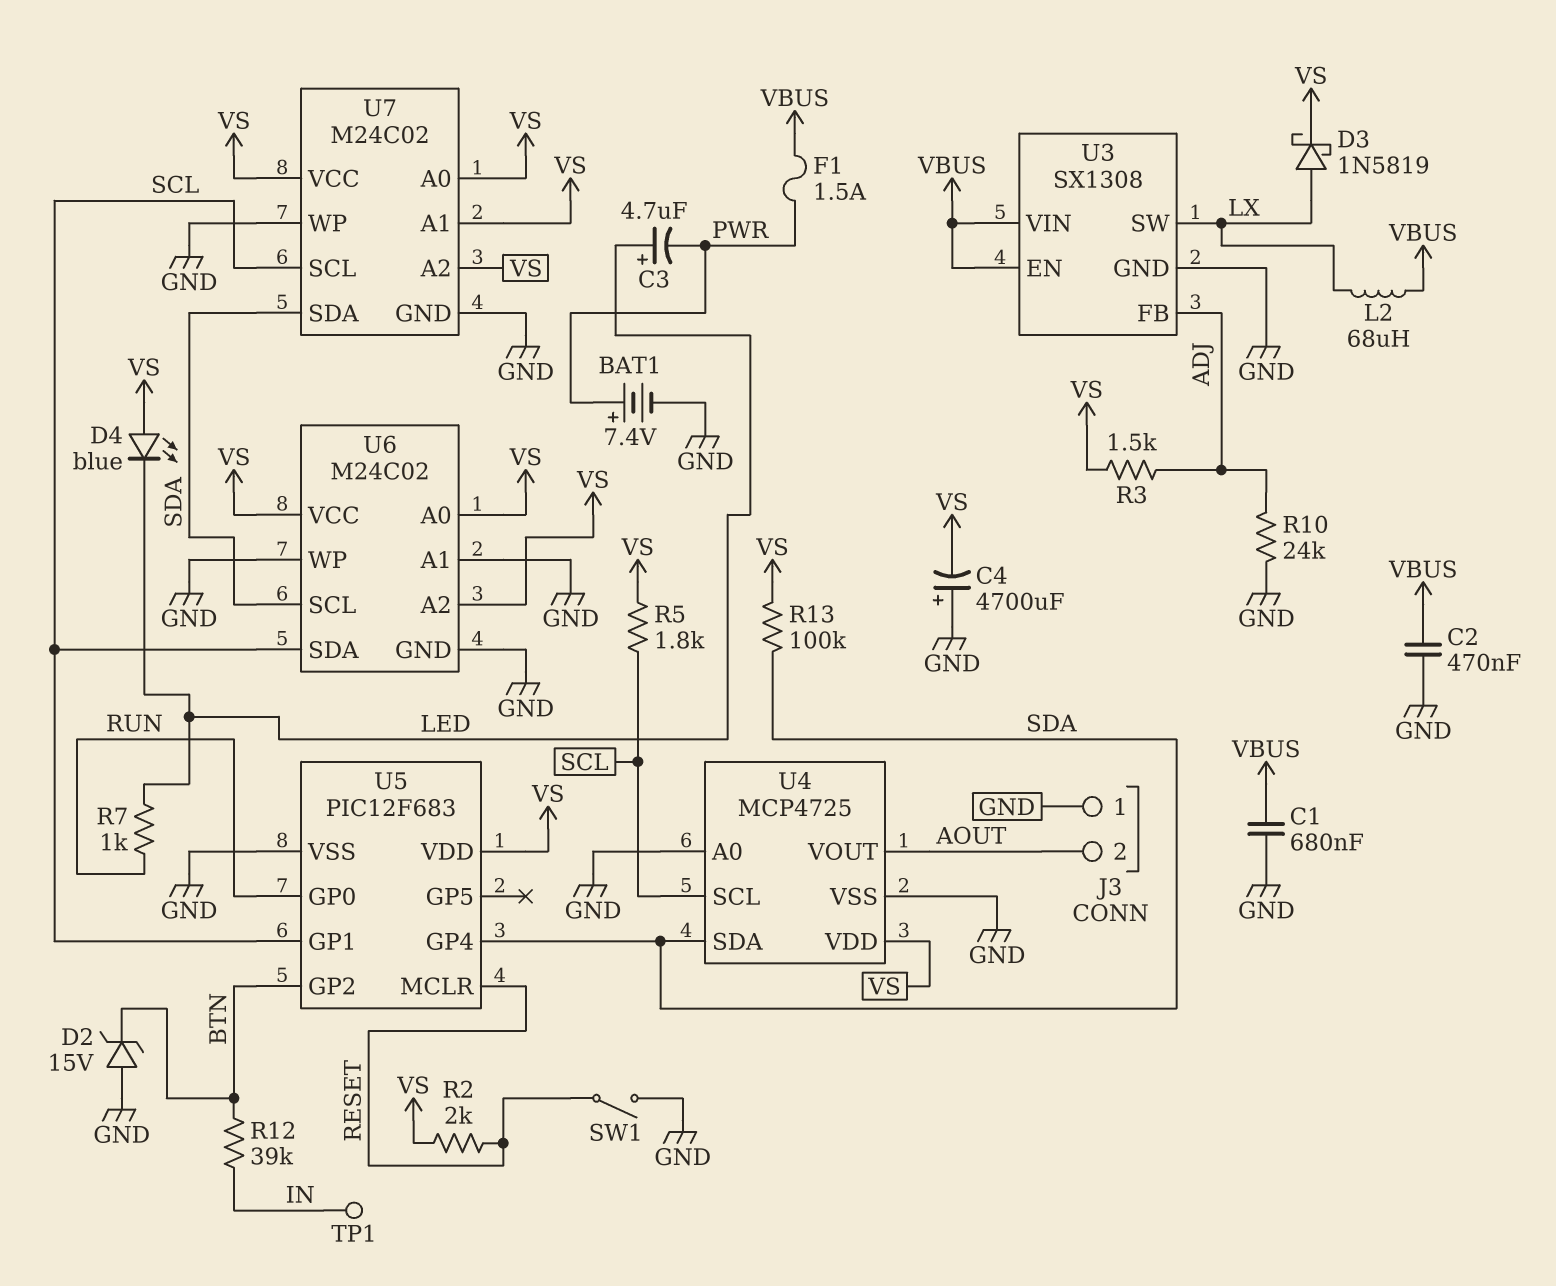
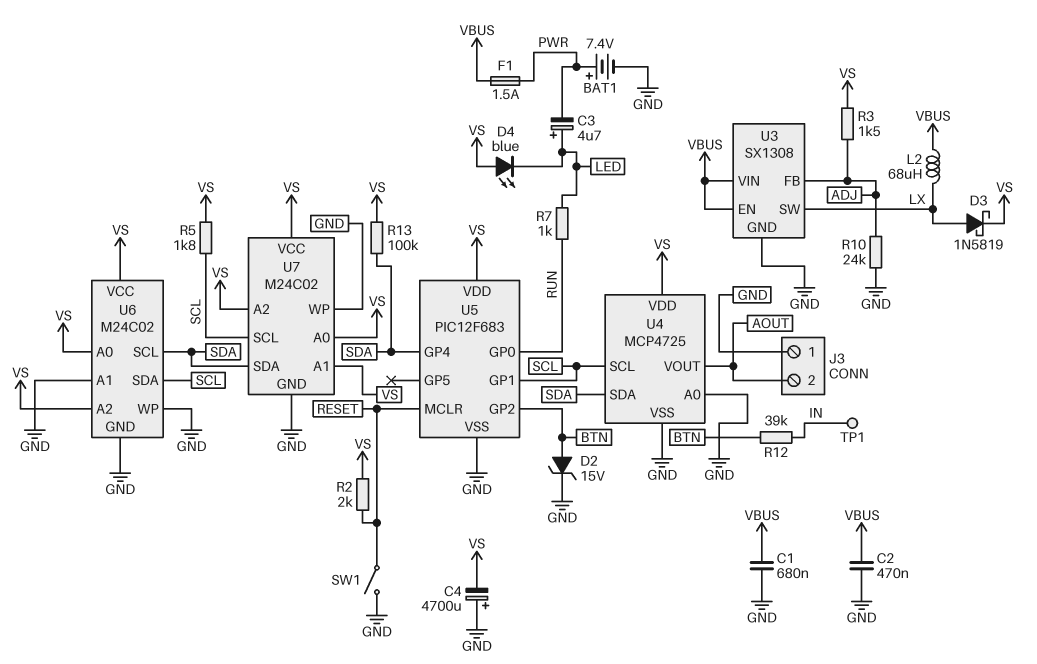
D2: zener 15V (A GND, K BTN) -> zener 15V (A BTN, K GND)

